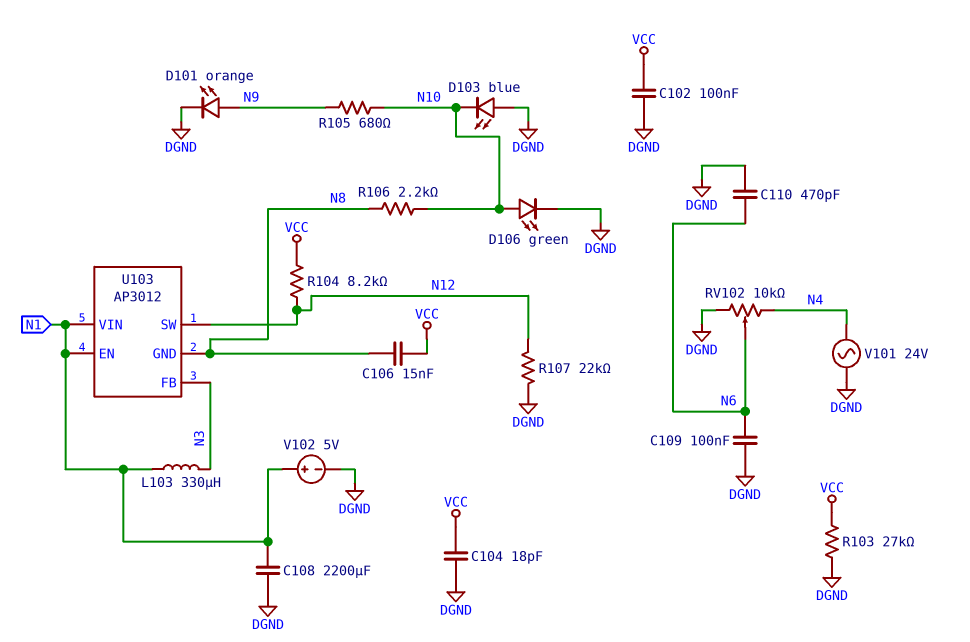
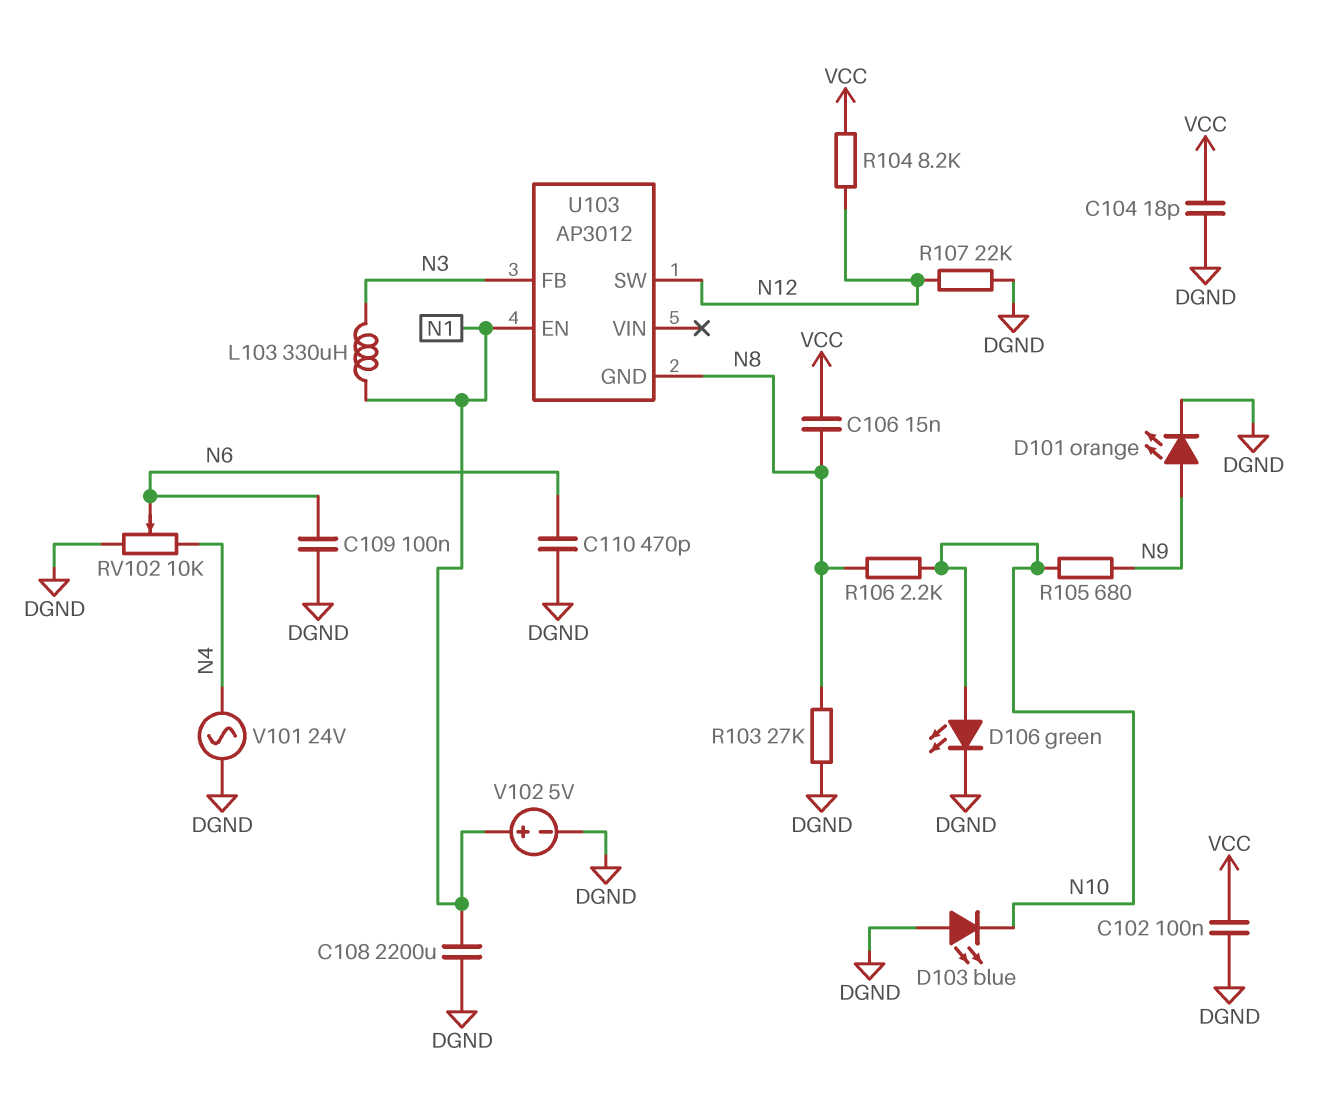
R103: 27k (DGND, VCC) -> 27k (DGND, N8)
U103 pin VIN: N1 -> none

